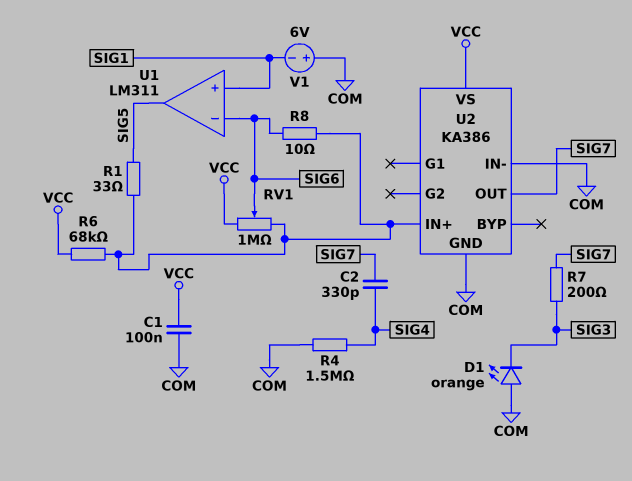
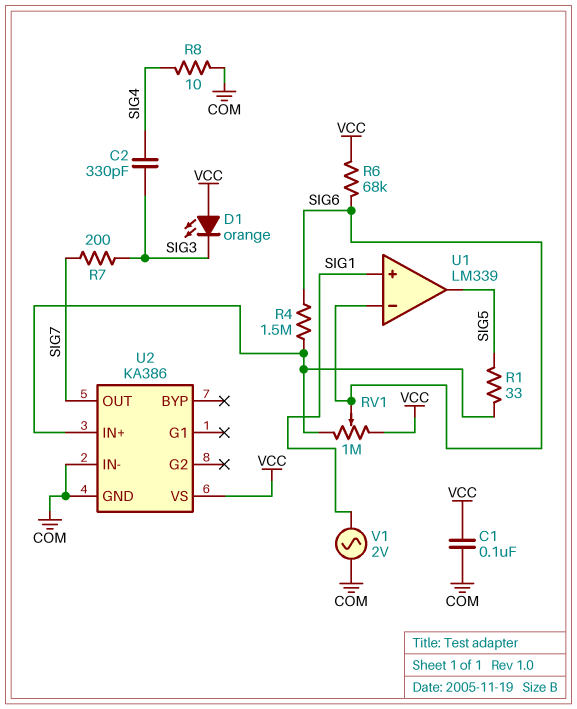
C2: 330pF (SIG4, SIG7) -> 330pF (SIG3, SIG4)
D1: LED orange (A COM, K SIG3) -> LED orange (A VCC, K SIG3)
R4: 1.5M (COM, SIG4) -> 1.5M (SIG6, U2/IN+)
R6: 68k (U2/IN+, VCC) -> 68k (SIG6, VCC)
R8: 10 (SIG6, U2/IN+) -> 10 (COM, SIG4)
U1: LM311 -> LM339
V1: 6V (plus COM, minus SIG1) -> AC 2V (COM, SIG1)

